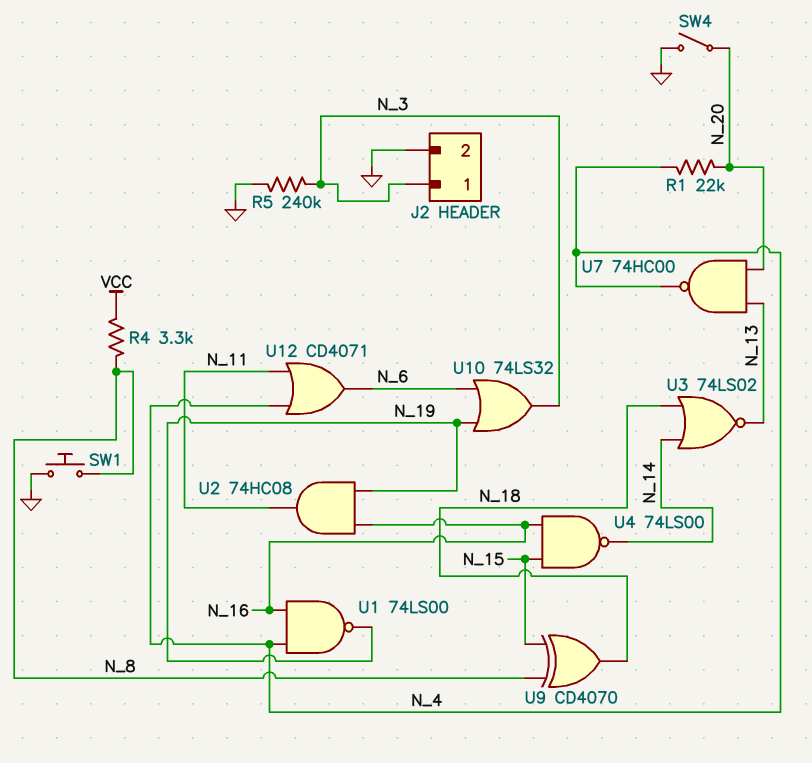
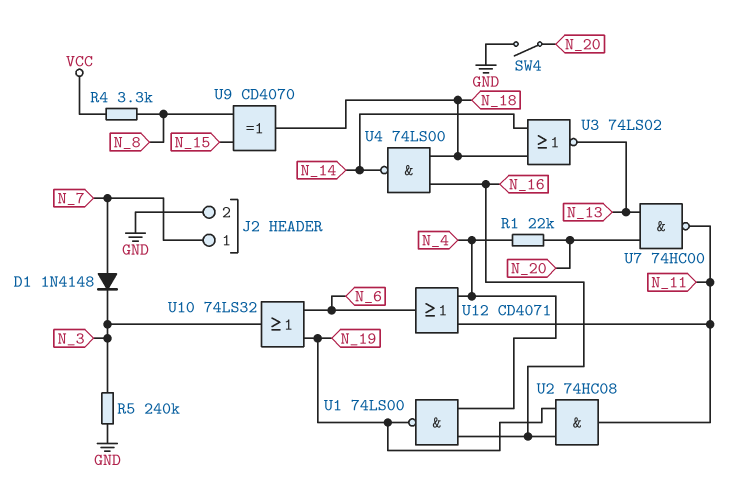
D1: none -> diode 1N4148 (A N_7, K N_3)
J2 pin 1: N_3 -> N_7
SW1: button (GND, N_8) -> none
U4: NAND 74LS00 (in N_15, in N_16, out N_14) -> NAND 74LS00 (in N_16, in N_18, out N_14)
U7: NAND 74HC00 (in N_13, in N_20, out N_4) -> NAND 74HC00 (in N_13, in N_20, out N_11)

